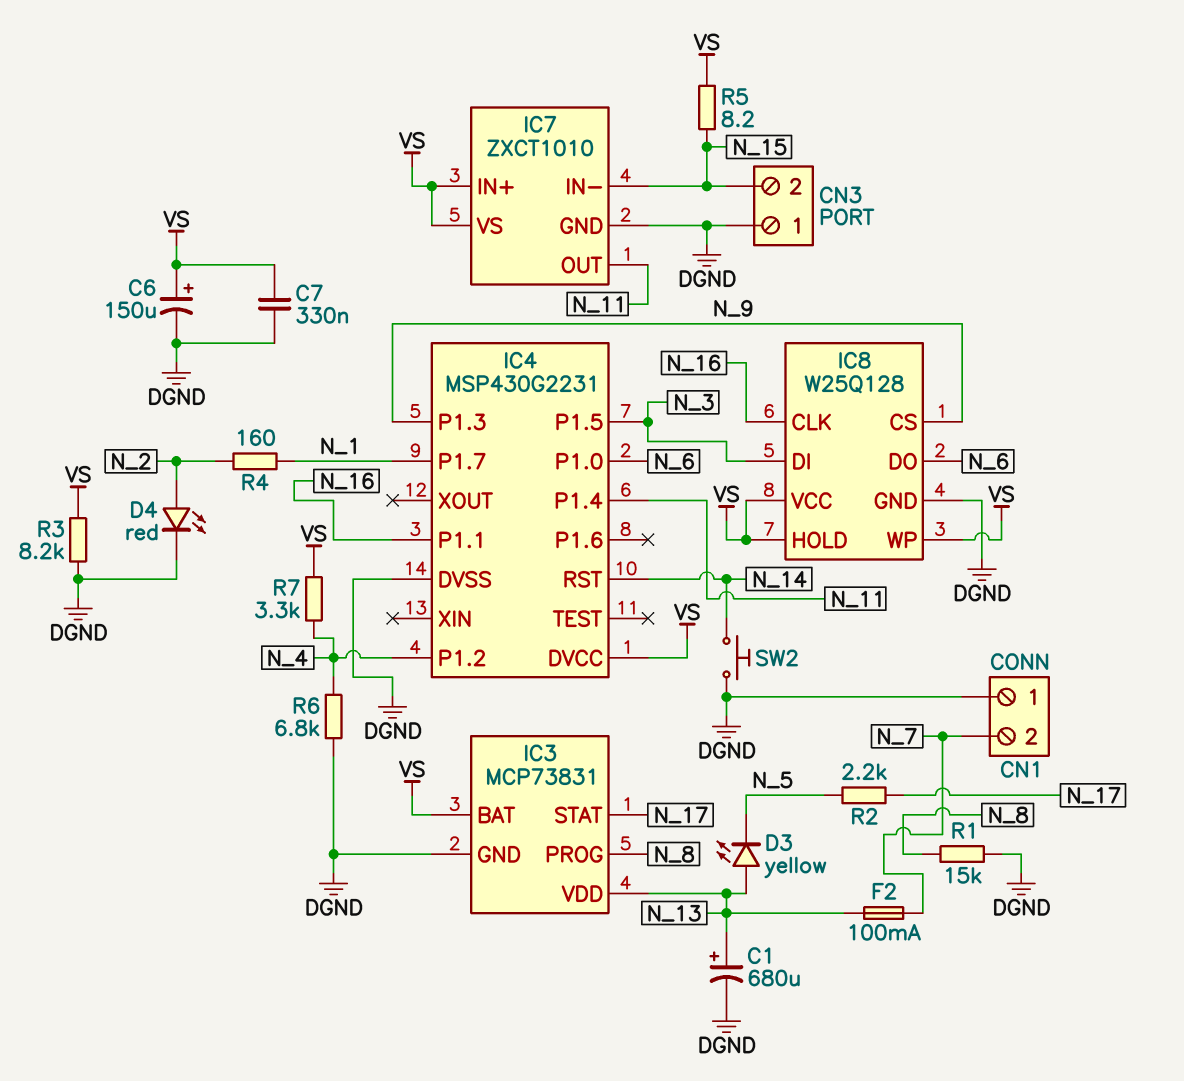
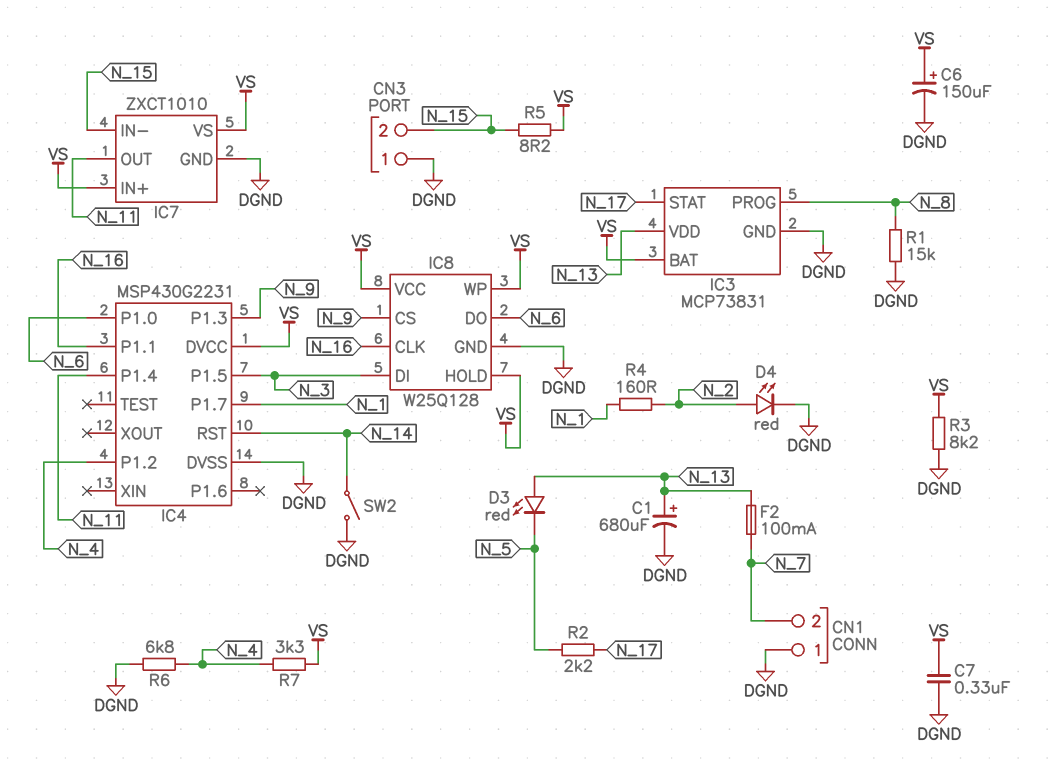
D3: LED yellow (A N_13, K N_5) -> LED red (A N_13, K N_5)
SW2: button (DGND, N_14) -> switch (DGND, N_14)

